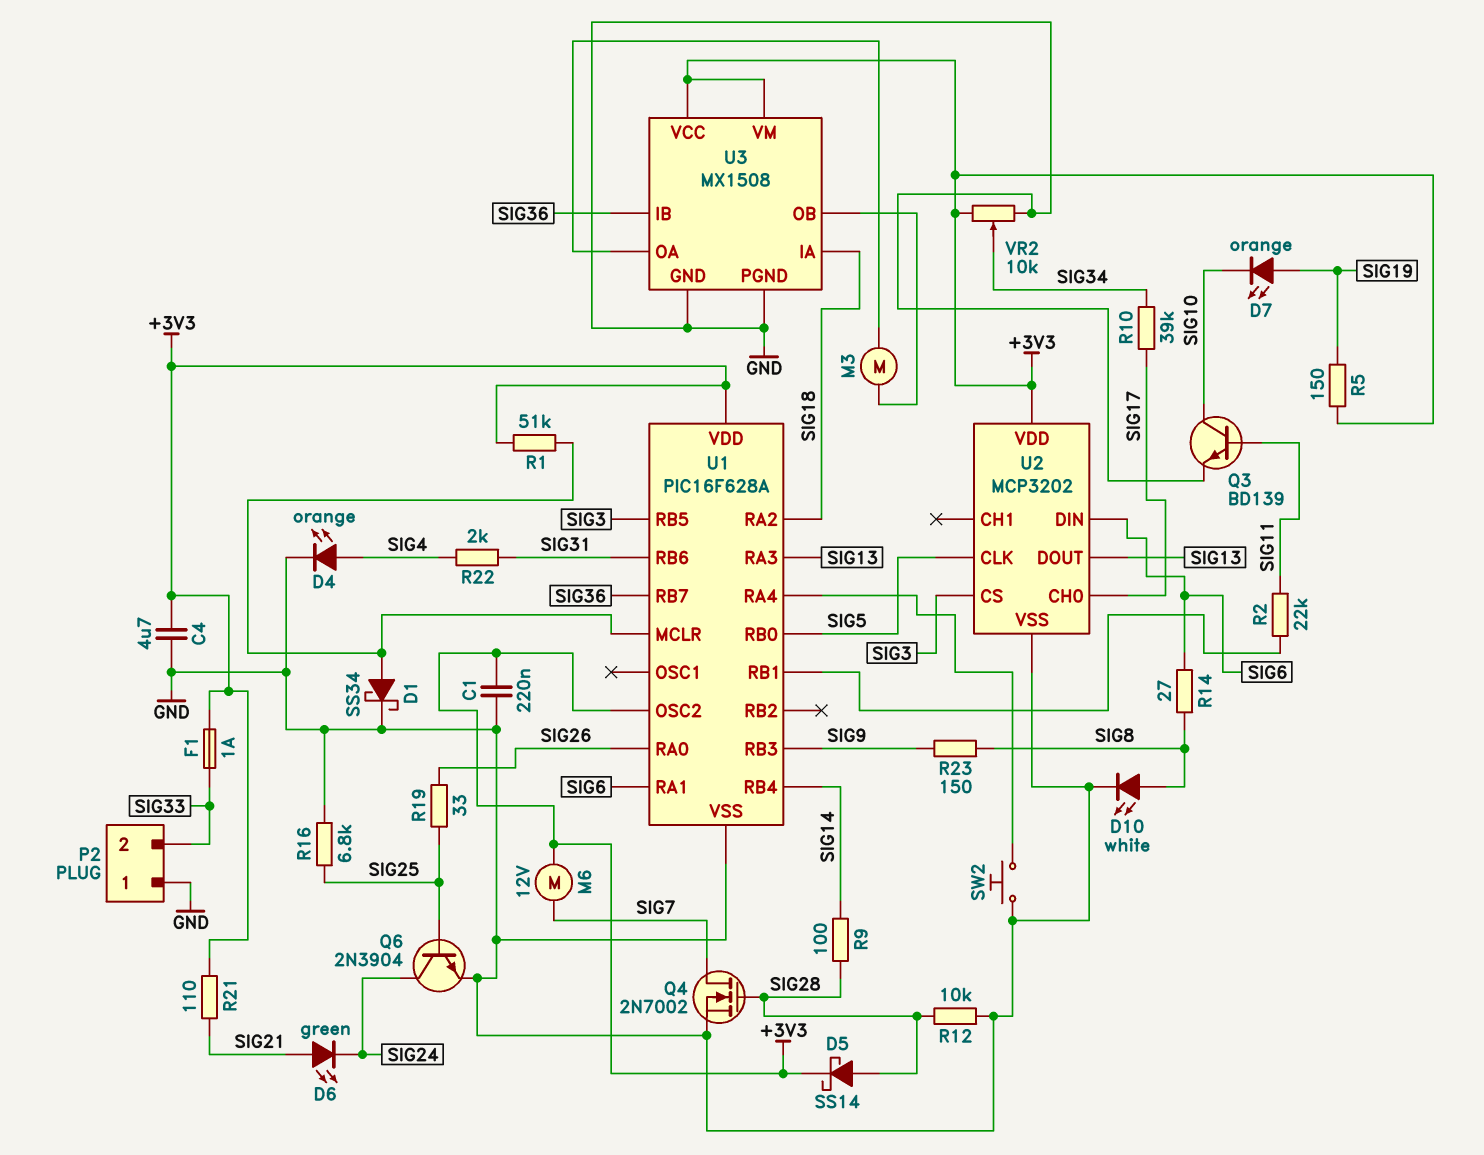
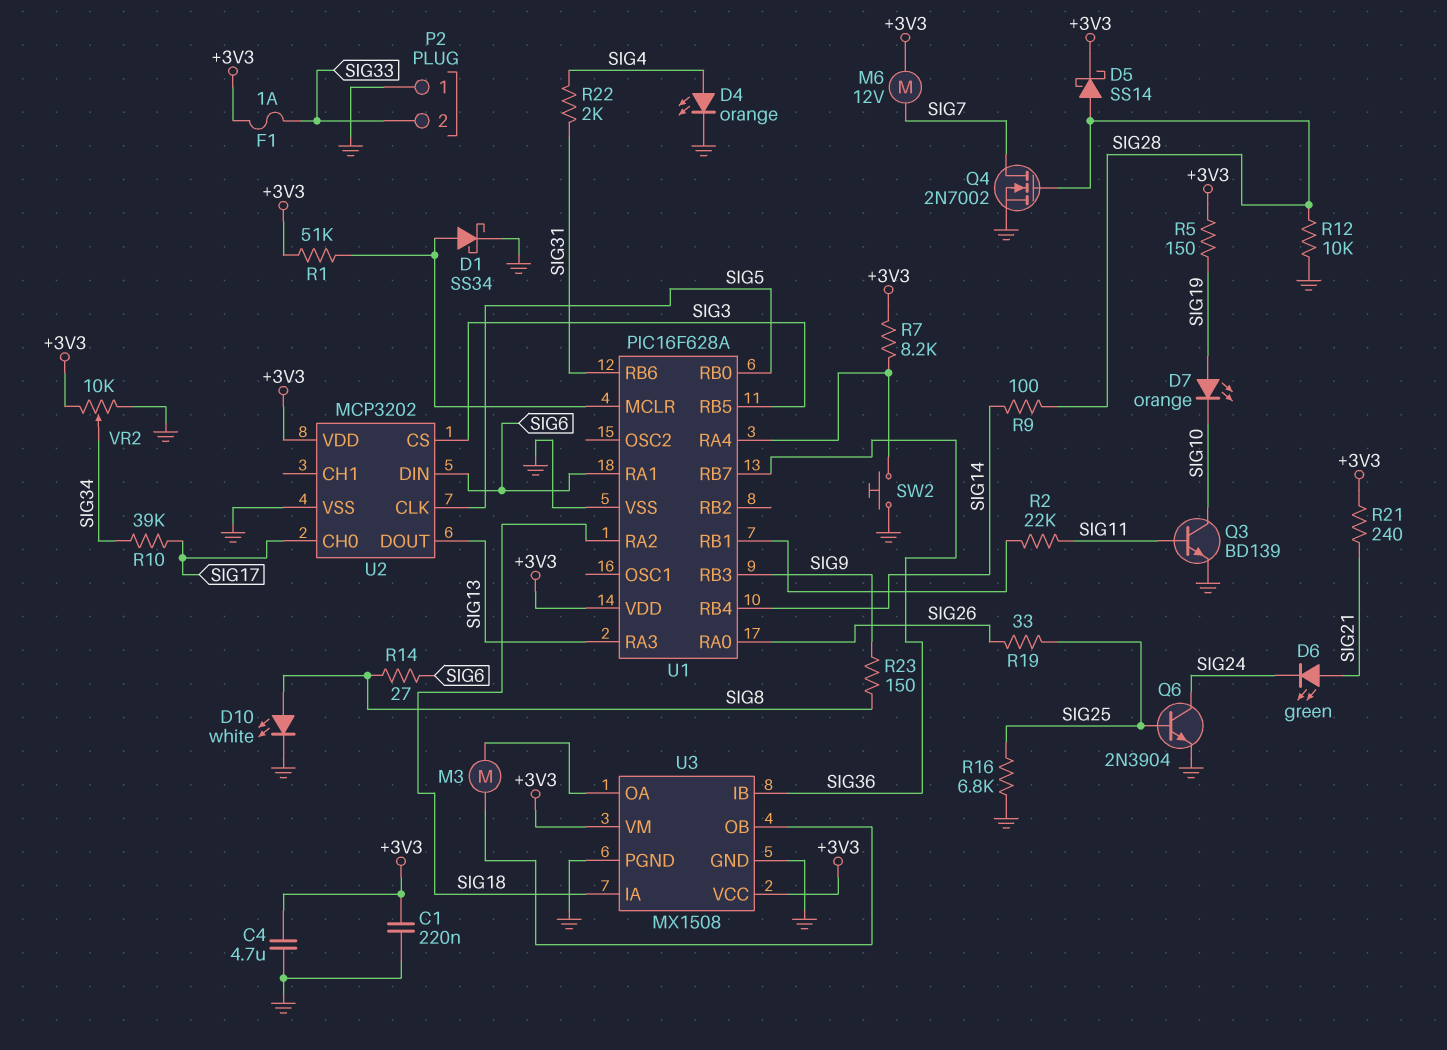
R7: none -> 8.2k (+3V3, U1/RA4)
R21: 110 (+3V3, SIG21) -> 240 (+3V3, SIG21)
U1 pin OSC2: +3V3 -> none

